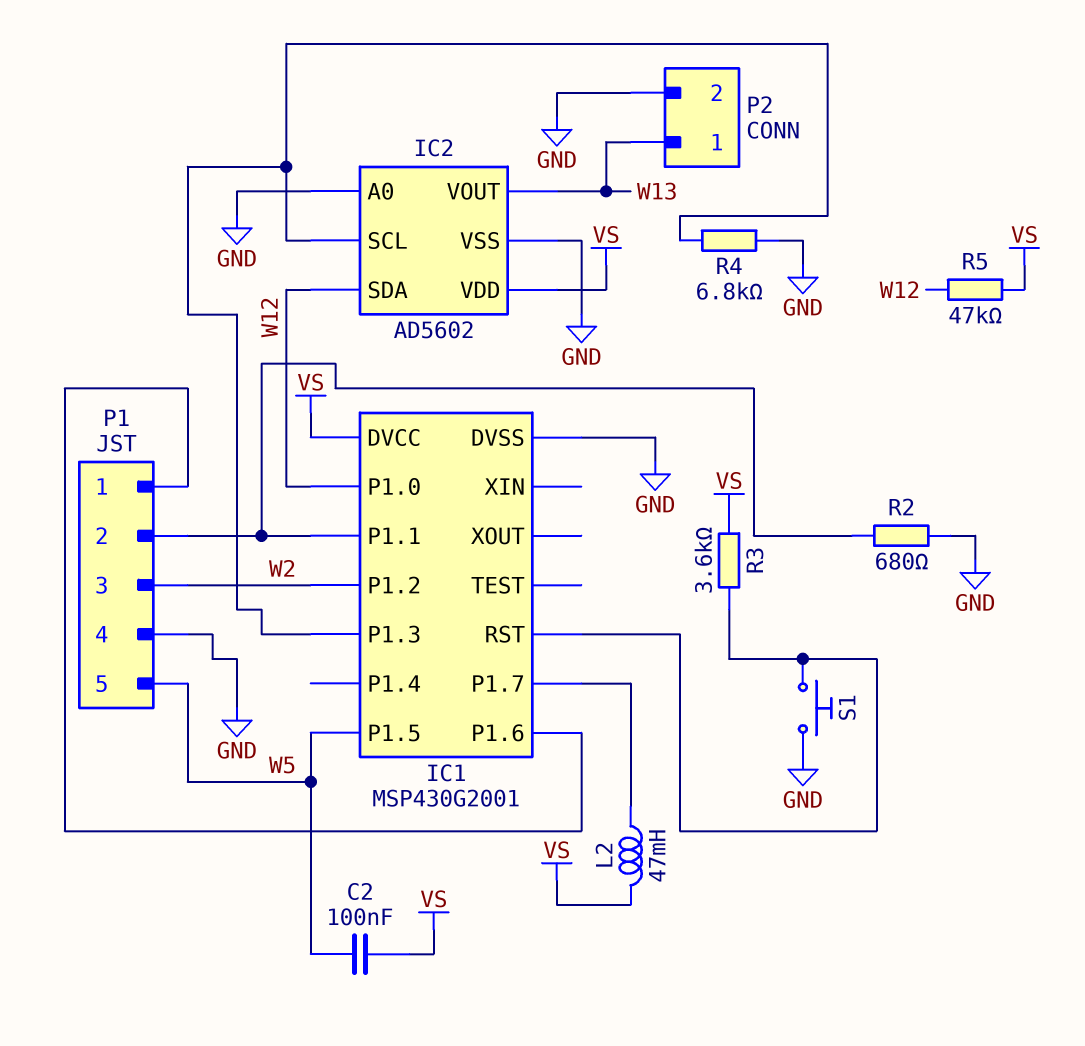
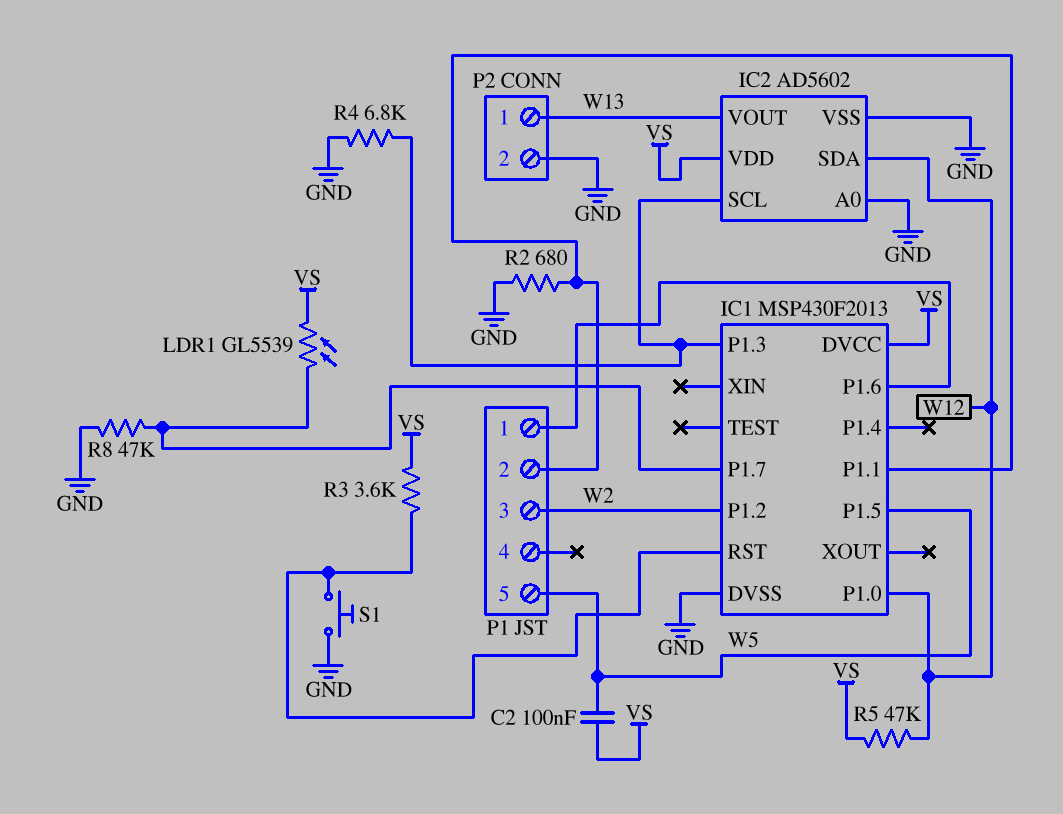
IC1: MSP430G2001 -> MSP430F2013
L2: 47mH (IC1/P1.7, VS) -> none
LDR1: none -> GL5539 (IC1/P1.7, VS)
P1 pin 4: GND -> none
R8: none -> 47k (GND, IC1/P1.7)

